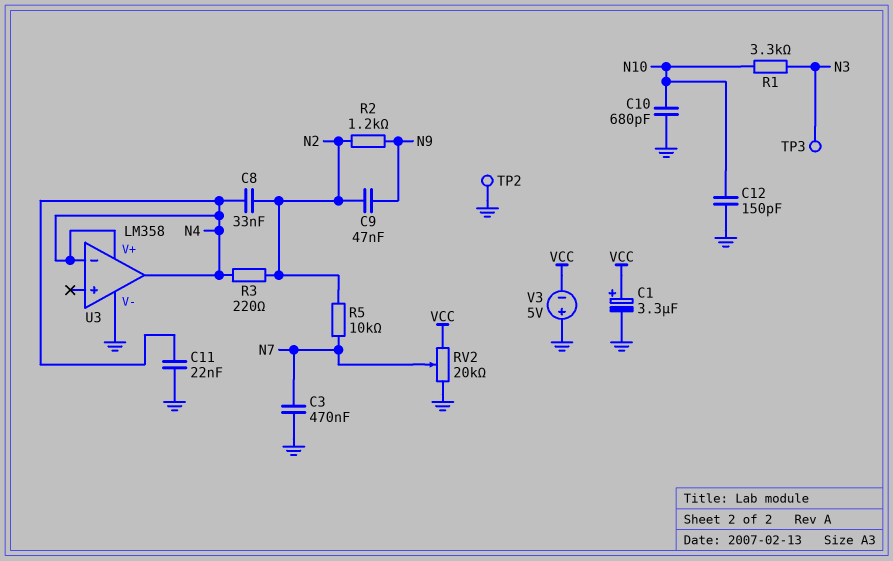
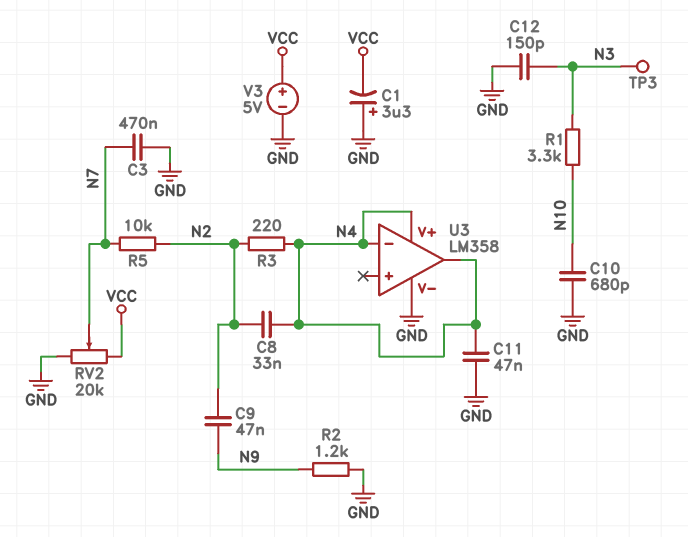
C1: 3.3uF (plus VCC, minus GND) -> 3.3uF (plus GND, minus VCC)
C11: 22nF (GND, N4) -> 47nF (GND, N4)
C12: 150pF (GND, N10) -> 150pF (GND, N3)
R2: 1.2k (N2, N9) -> 1.2k (GND, N9)
TP2: test point (GND) -> none
V3: 5V (plus GND, minus VCC) -> 5V (plus VCC, minus GND)

